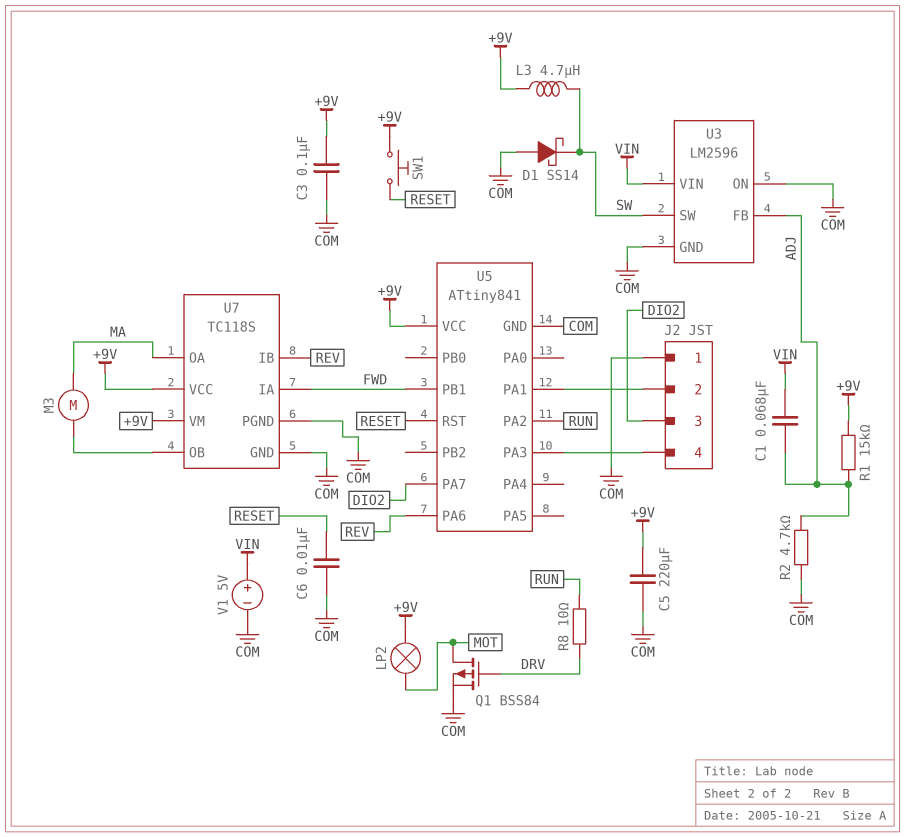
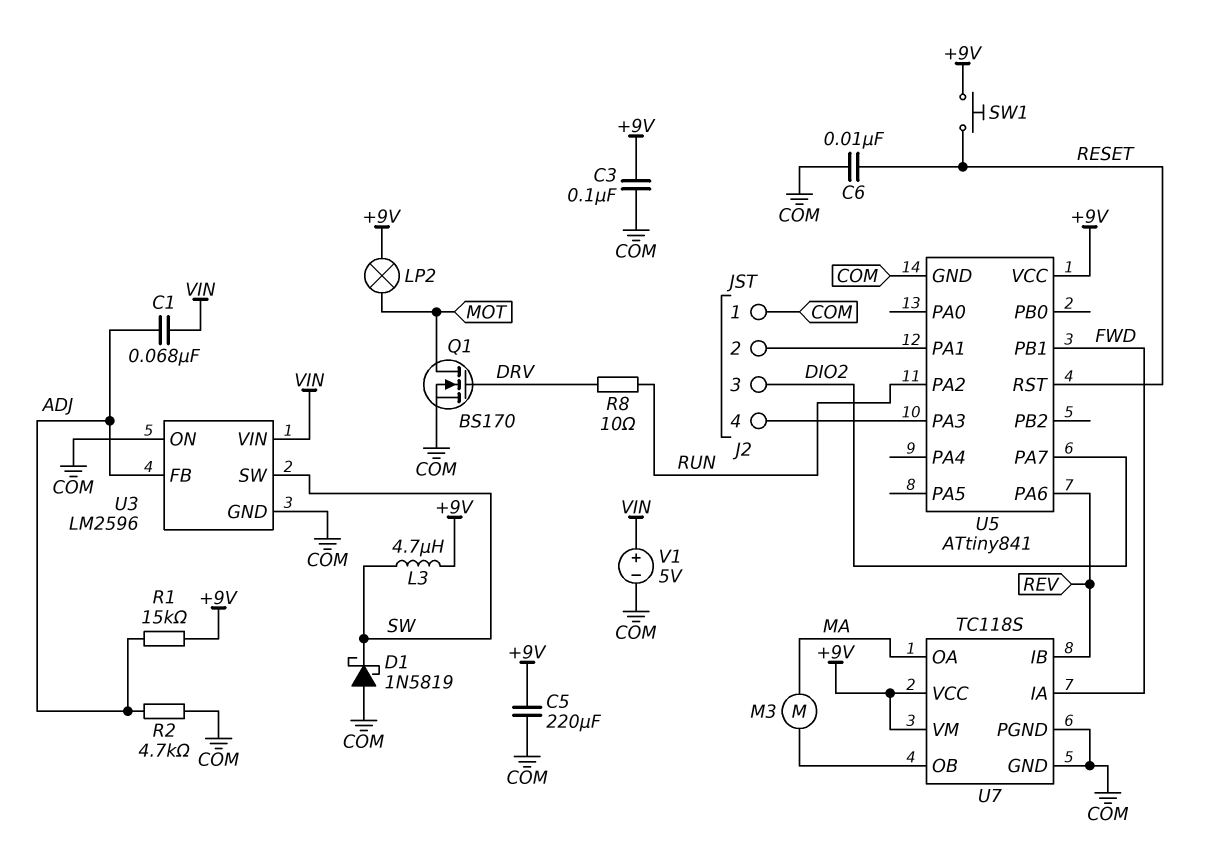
D1: schottky SS14 (A COM, K SW) -> schottky 1N5819 (A COM, K SW)
Q1: PMOS BSS84 (G DRV, D MOT, S COM) -> NMOS BS170 (G DRV, D MOT, S COM)

